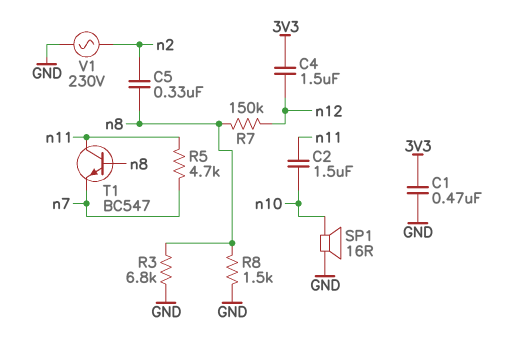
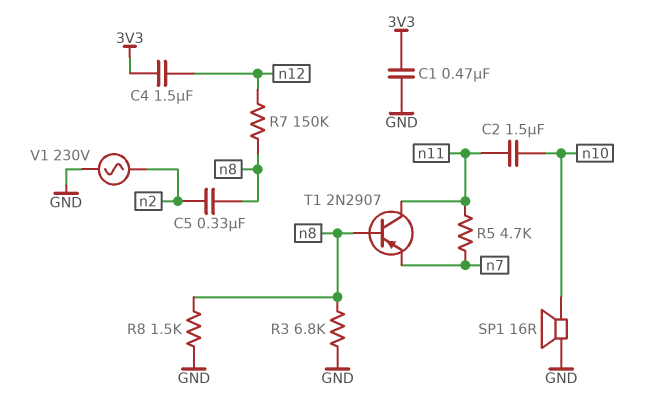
T1: NPN BC547 (B n8, C n11, E n7) -> PNP 2N2907 (B n8, C n11, E n7)

